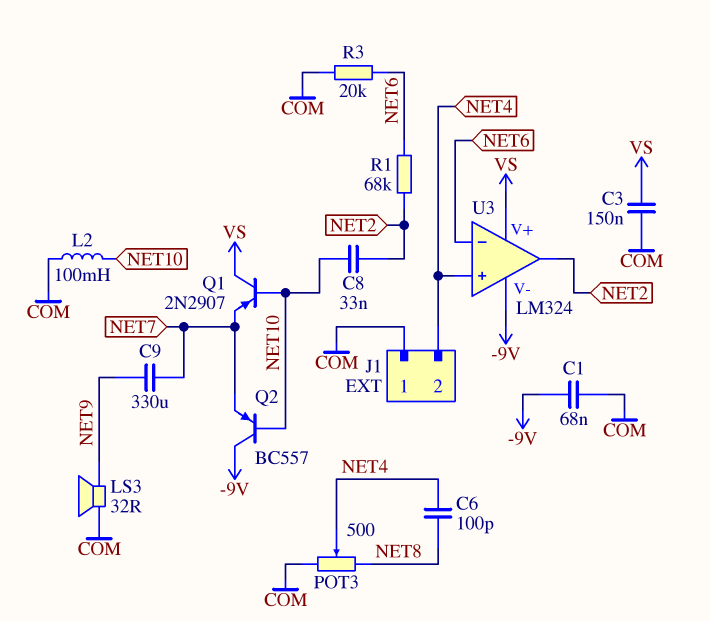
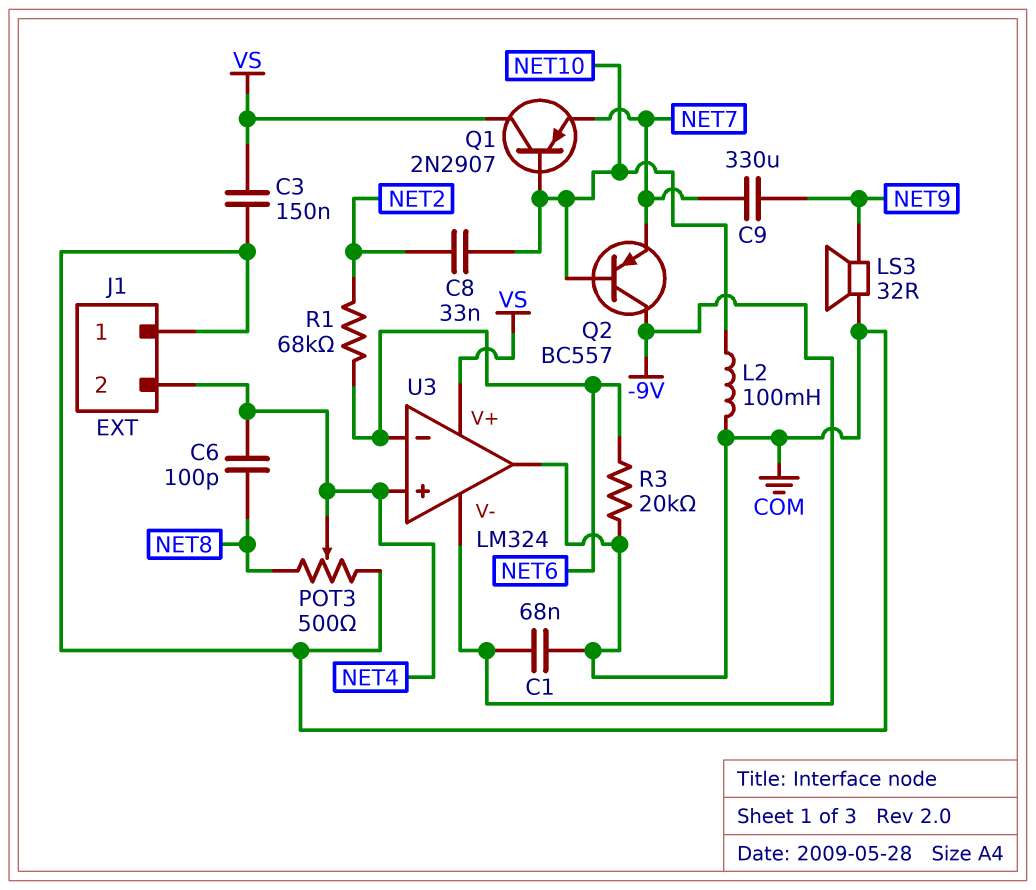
U3 pin out: NET2 -> COM

